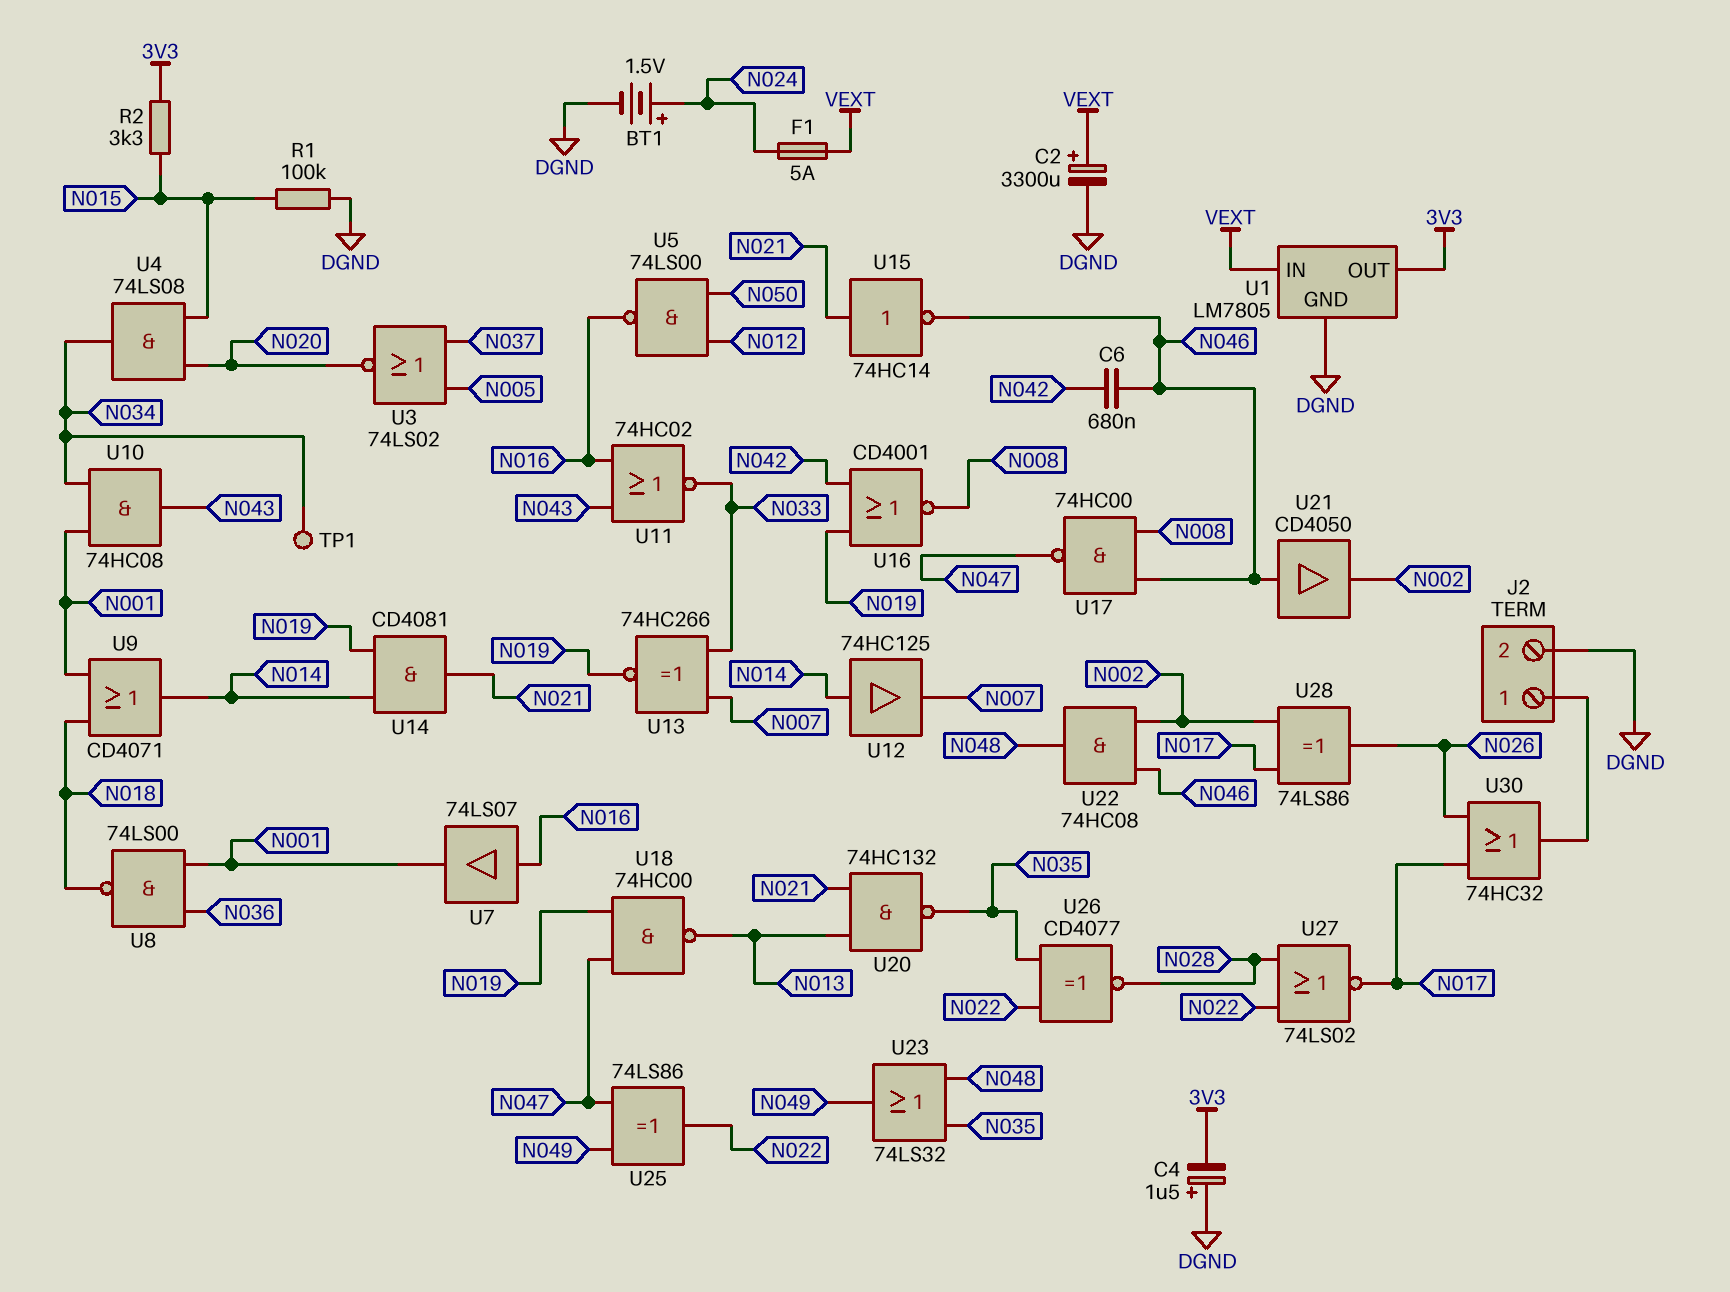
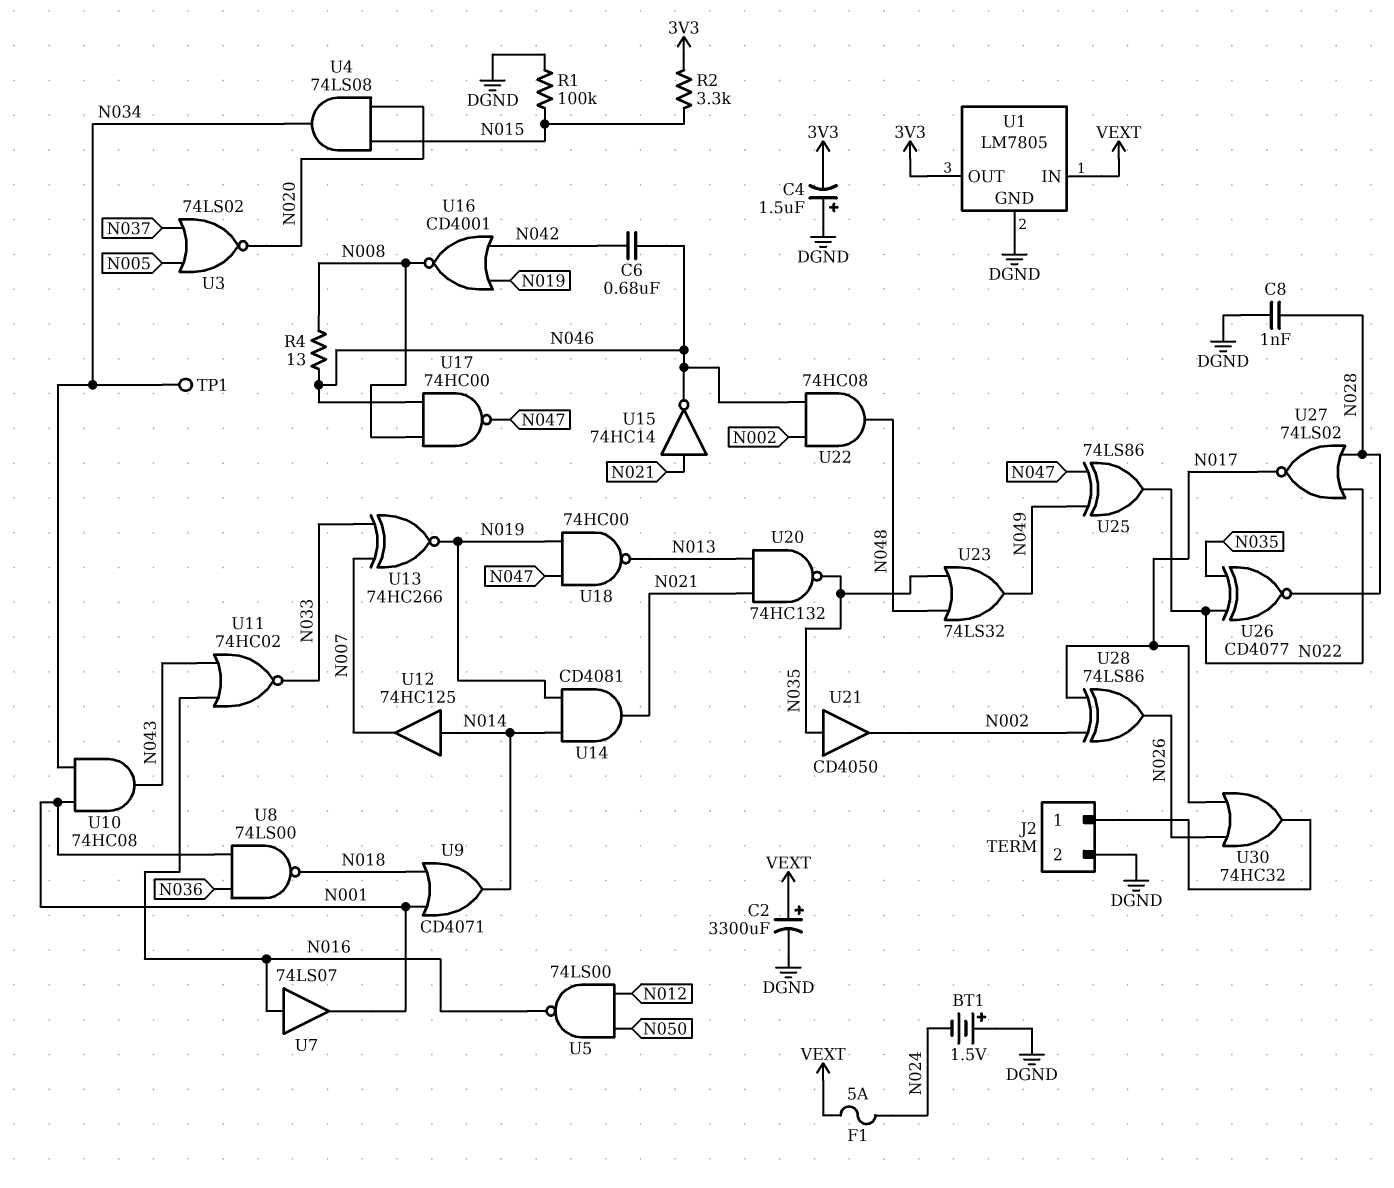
BT1: 1.5V (plus N024, minus DGND) -> 1.5V (plus DGND, minus N024)
C8: none -> 1nF (DGND, N028)
R4: none -> 13 (N008, N046)
U21: buffer CD4050 (in N046, out N002) -> buffer CD4050 (in N035, out N002)

